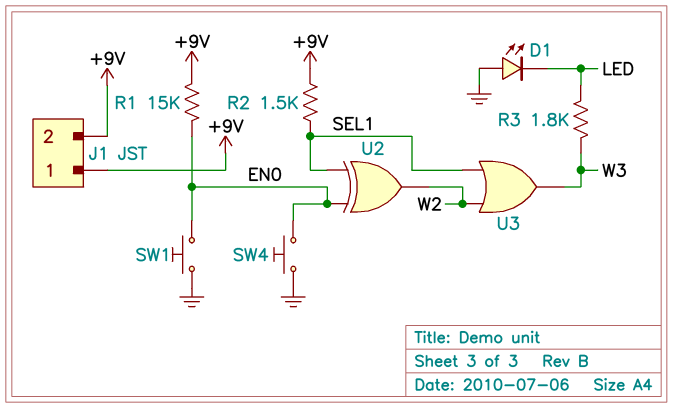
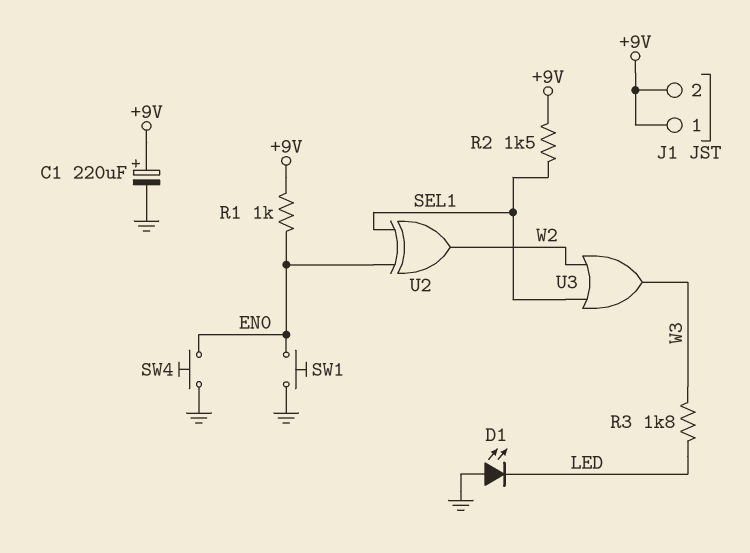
C1: none -> 220uF (plus +9V, minus GND)
R1: 15k (+9V, EN0) -> 1k (+9V, EN0)

